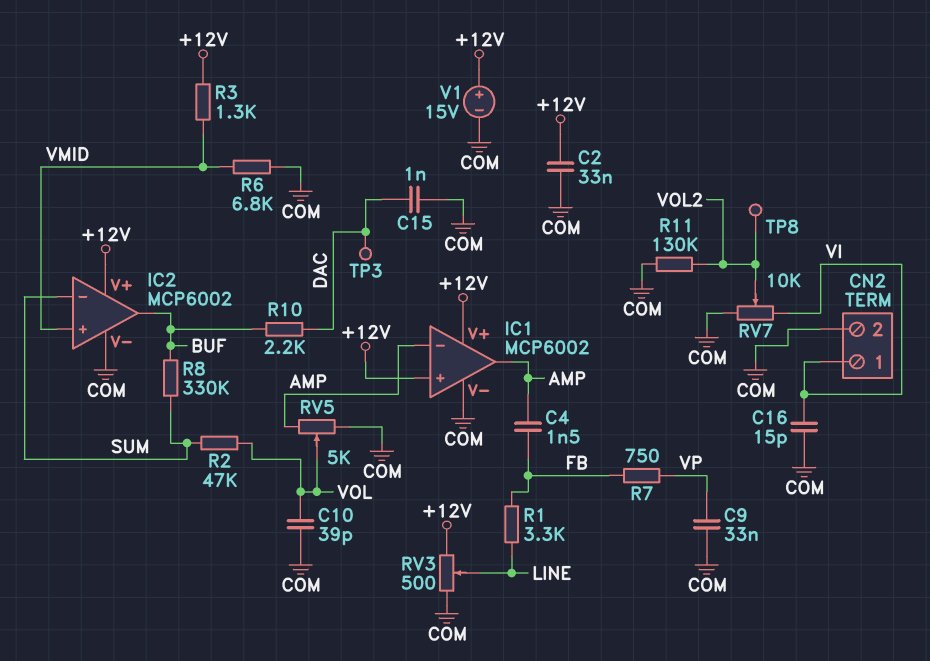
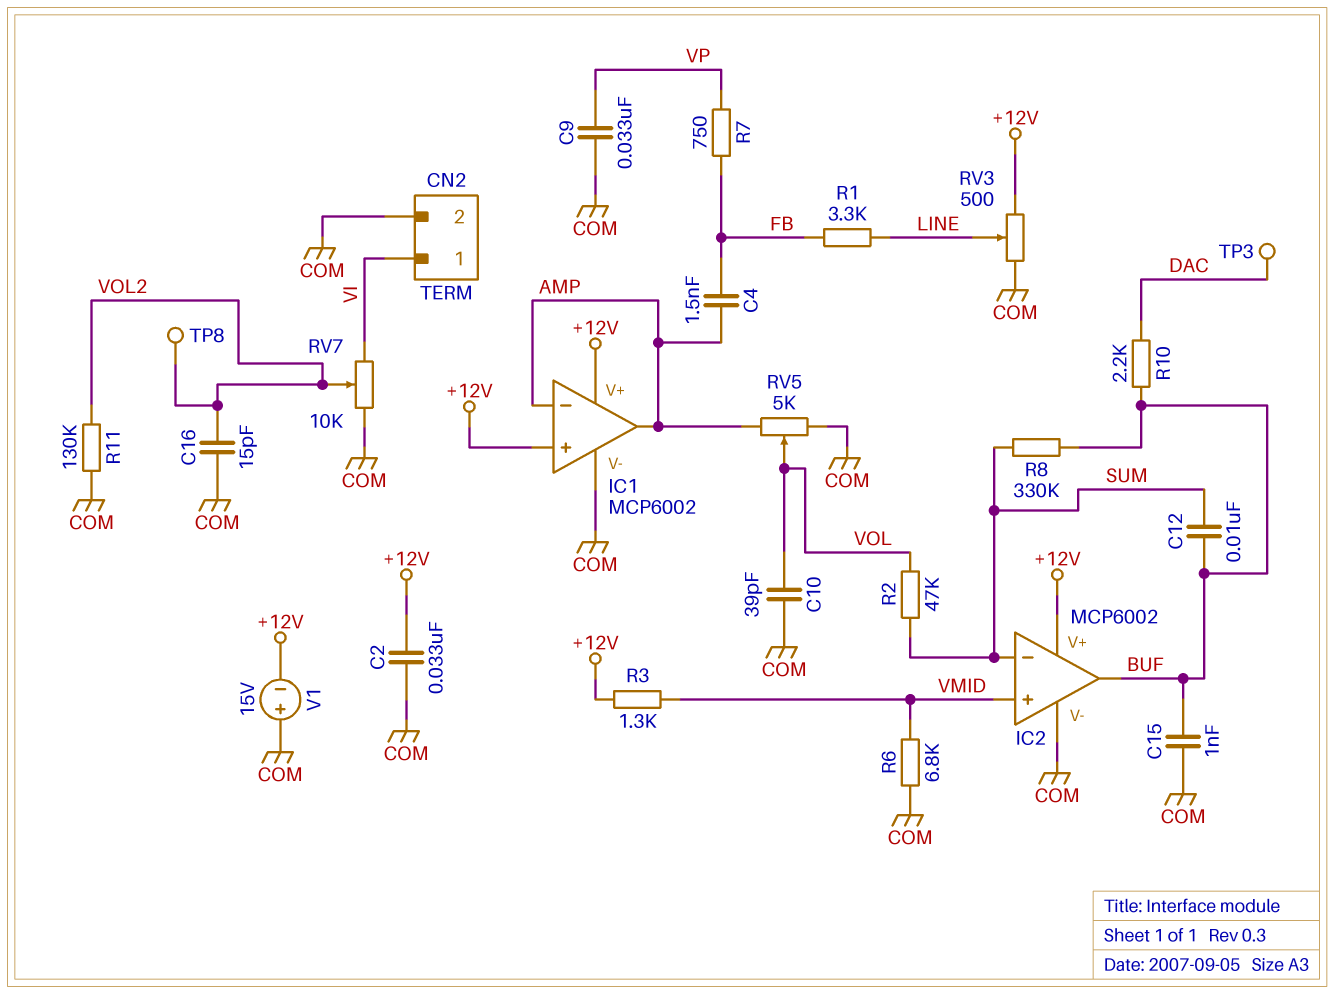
C12: none -> 10nF (BUF, SUM)
C15: 1nF (COM, DAC) -> 1nF (BUF, COM)
C16: 15pF (COM, VI) -> 15pF (COM, VOL2)
V1: 15V (plus +12V, minus COM) -> 15V (plus COM, minus +12V)

